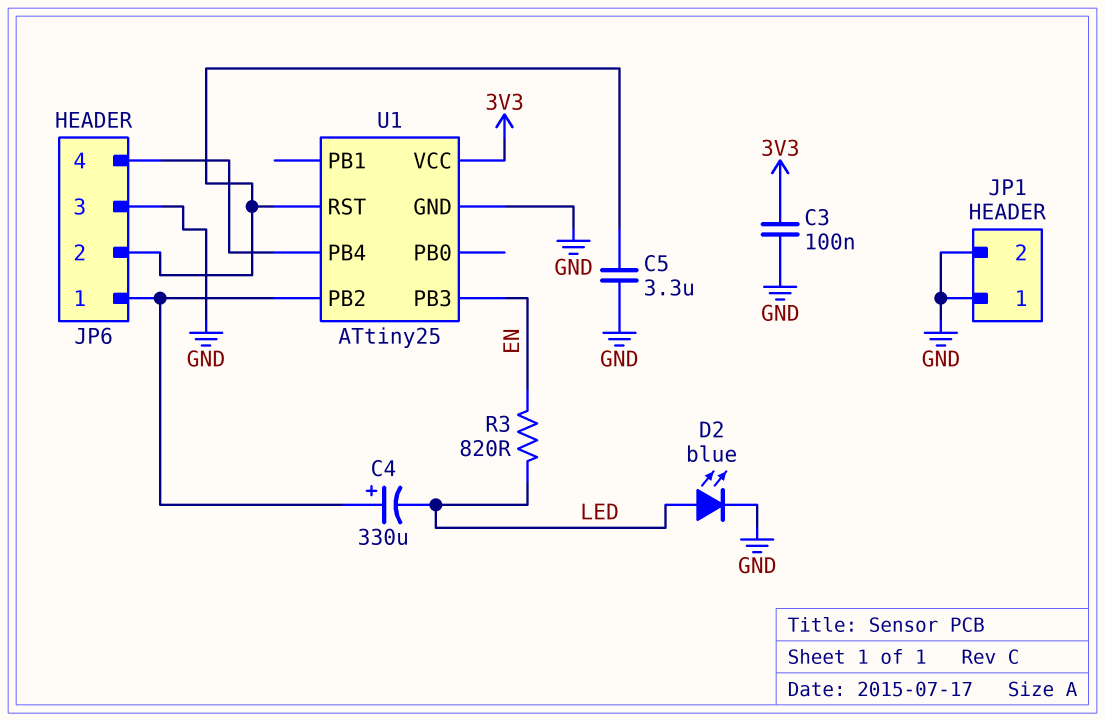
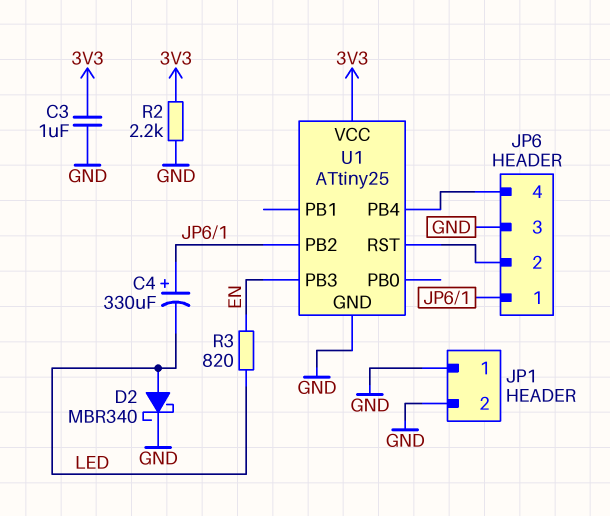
C3: 100nF (3V3, GND) -> 1uF (3V3, GND)
C5: 3.3uF (GND, JP6/2) -> none
D2: LED blue (A LED, K GND) -> schottky MBR340 (A LED, K GND)
R2: none -> 2.2k (3V3, GND)

